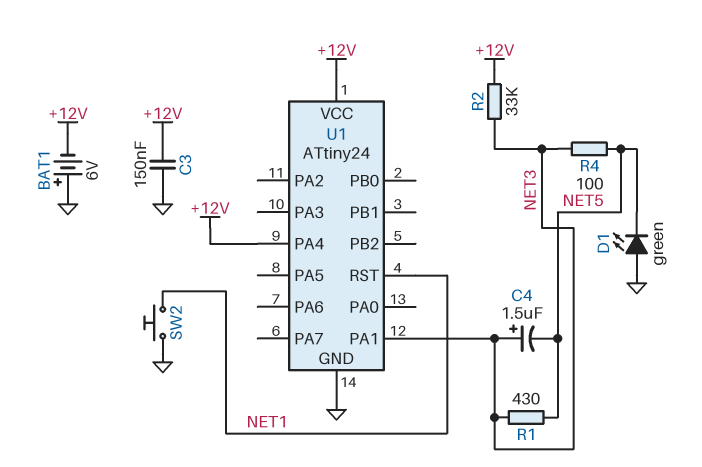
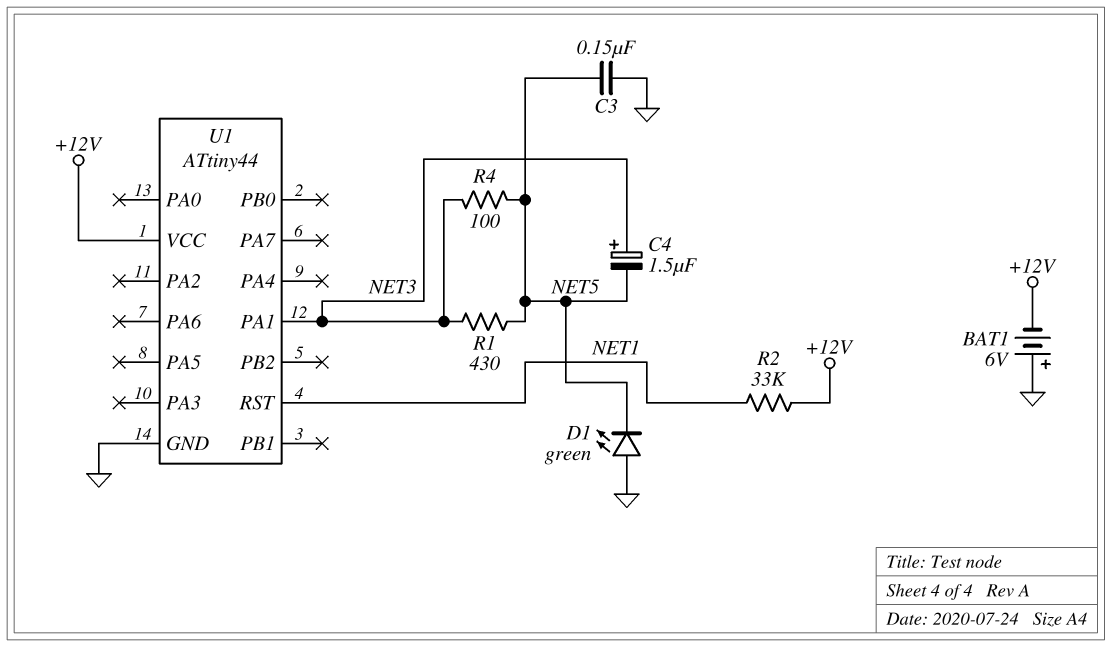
C3: 150nF (+12V, GND) -> 150nF (GND, NET5)
R2: 33k (+12V, NET3) -> 33k (+12V, NET1)
SW2: button (GND, NET1) -> none
U1: ATtiny24 -> ATtiny44
U1 pin PA4: +12V -> none

